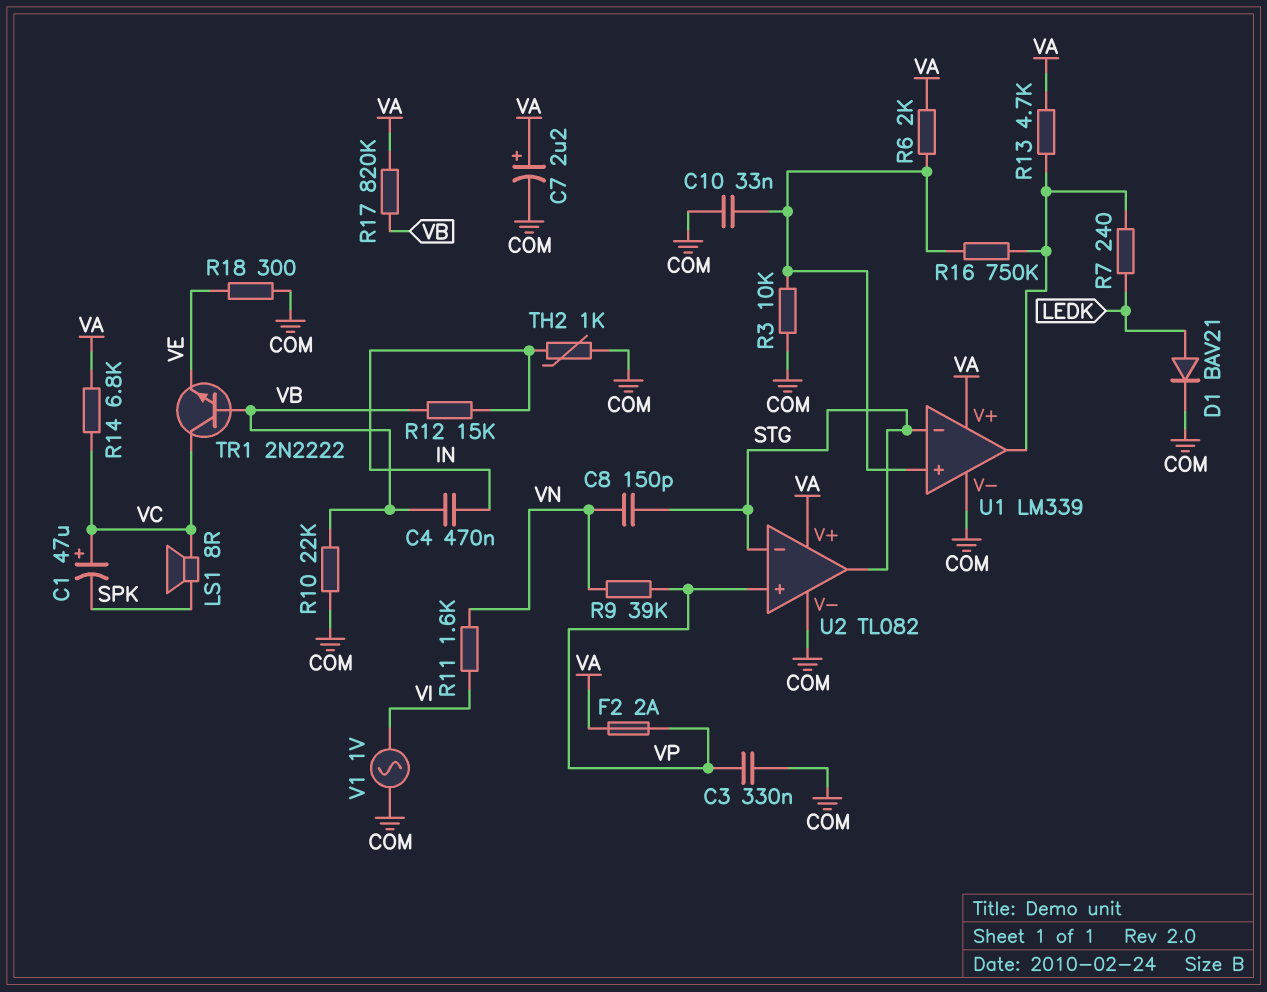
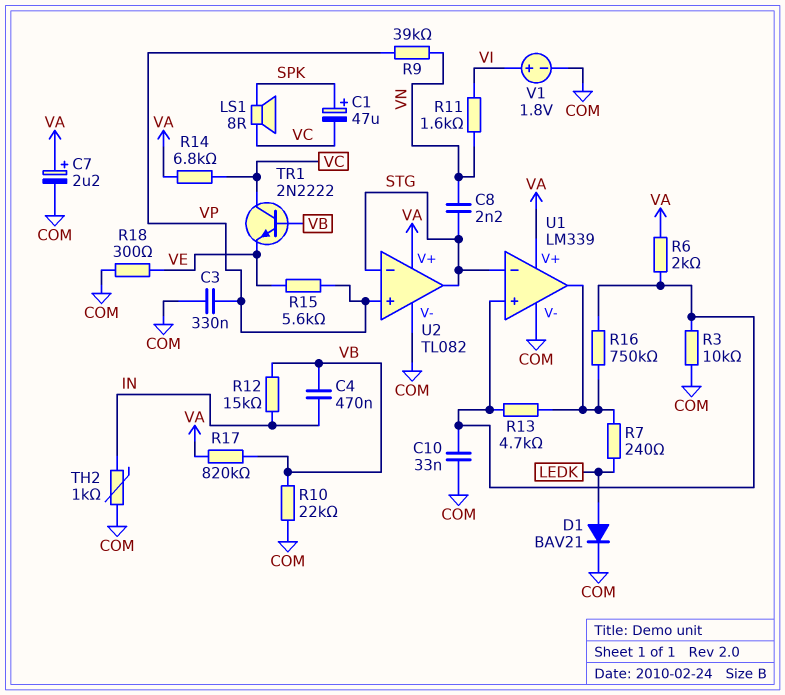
C1: 47uF (plus VC, minus SPK) -> 47uF (plus SPK, minus VC)
C8: 150pF (STG, VN) -> 2.2nF (STG, VN)
F2: 2A (VA, VP) -> none
R13: 4.7k (U1/out, VA) -> 4.7k (U1/in+, U1/out)
R15: none -> 5.6k (VE, VP)
V1: AC 1V (COM, VI) -> 1.8V (plus VI, minus COM)

